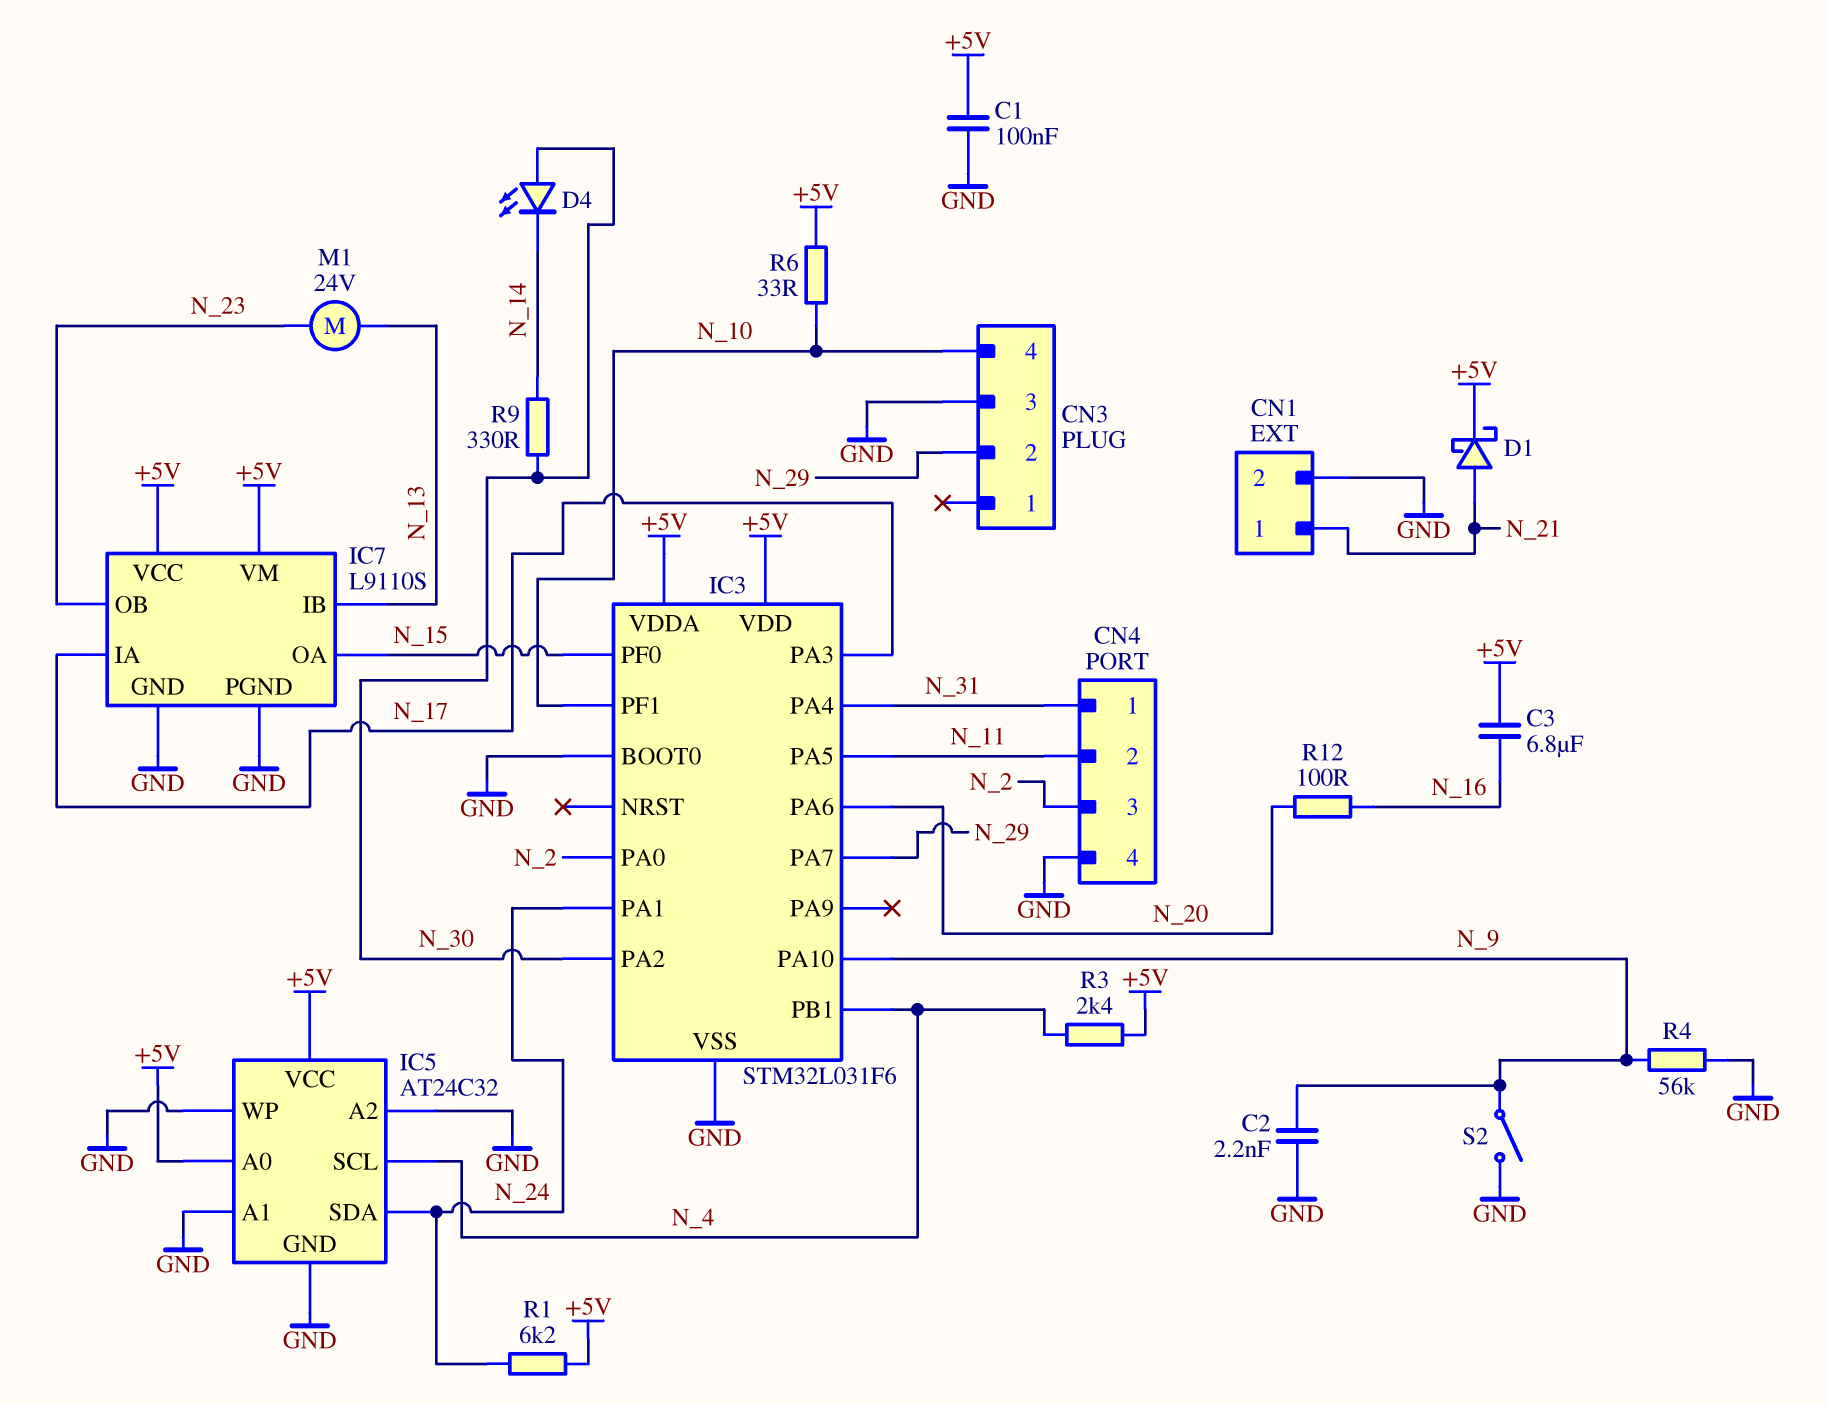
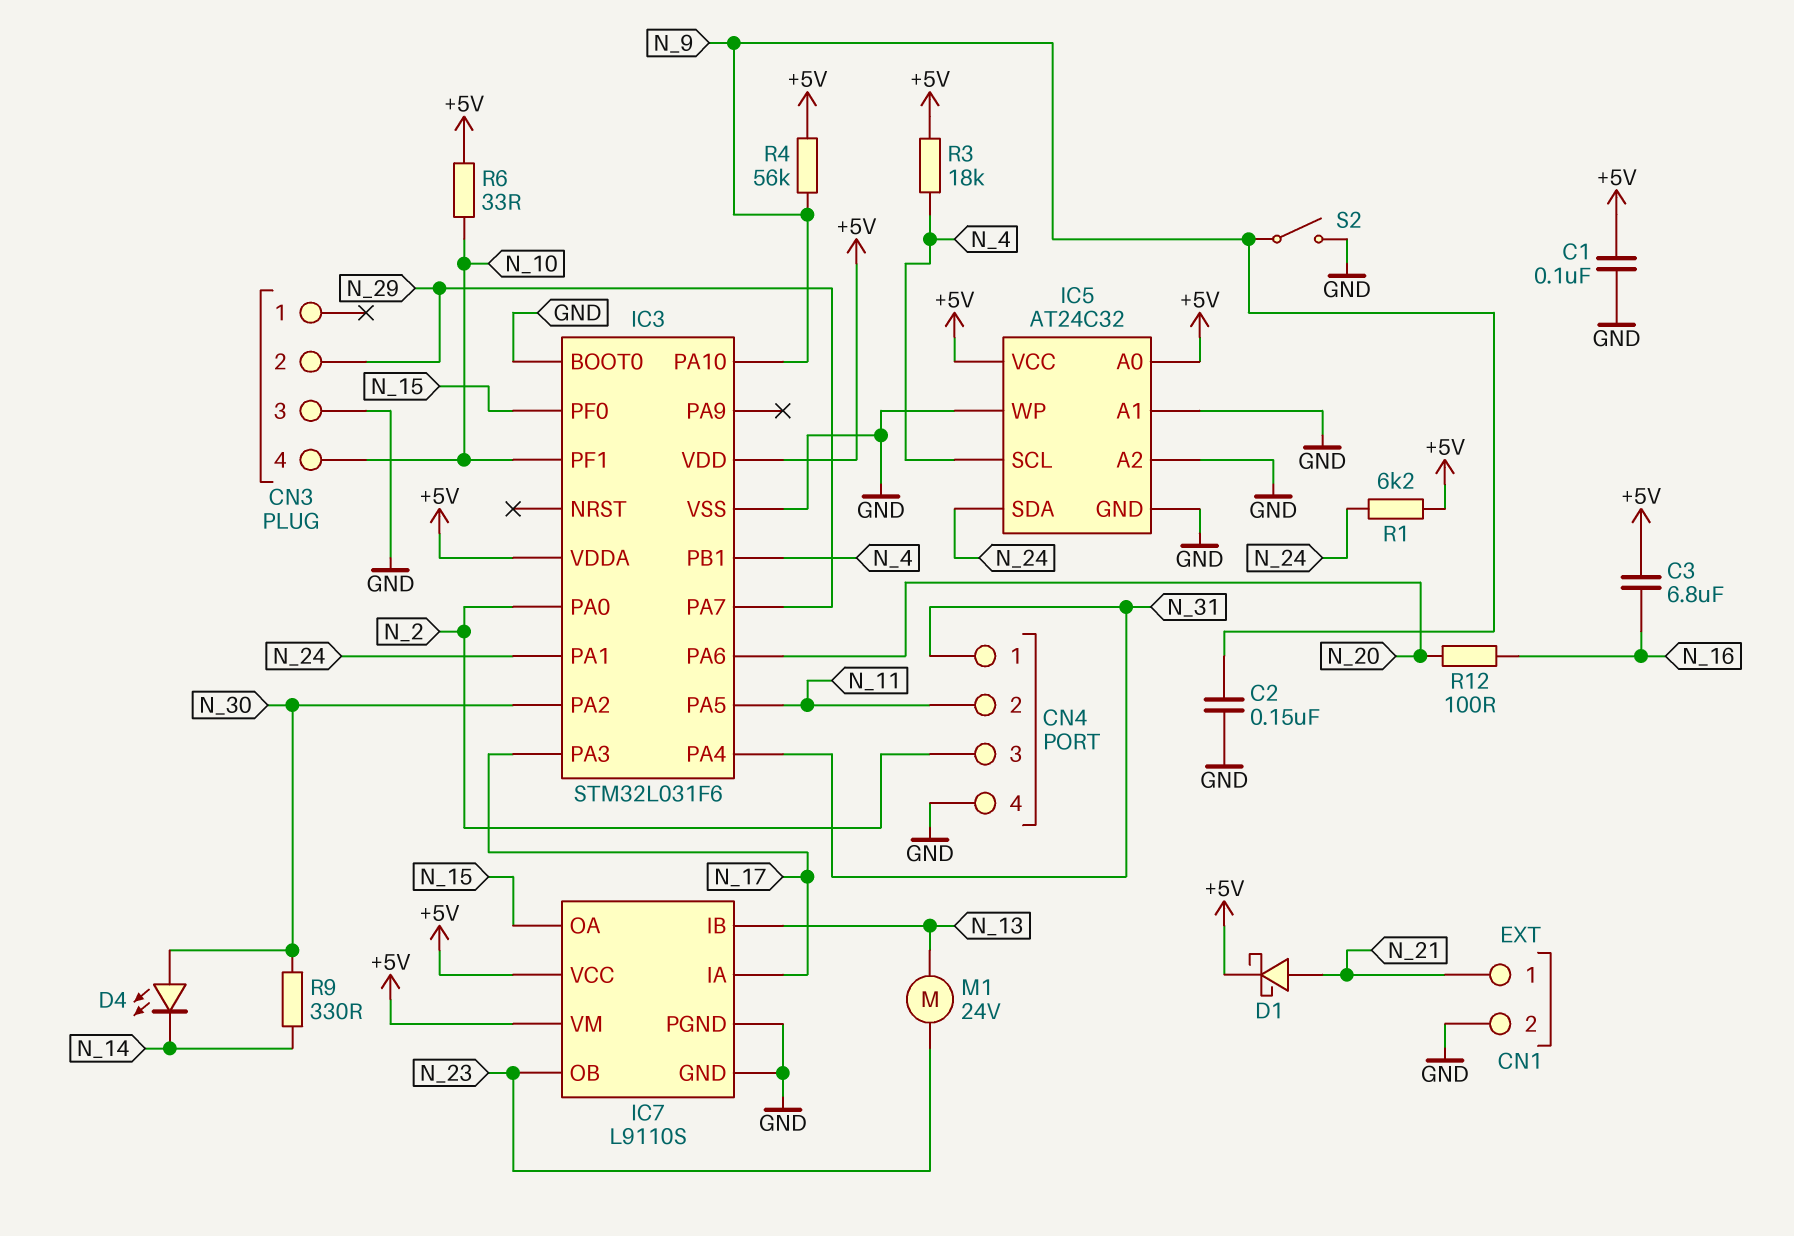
C2: 2.2nF (GND, N_9) -> 150nF (GND, N_9)
R3: 2.4k (+5V, N_4) -> 18k (+5V, N_4)
R4: 56k (GND, N_9) -> 56k (+5V, N_9)

